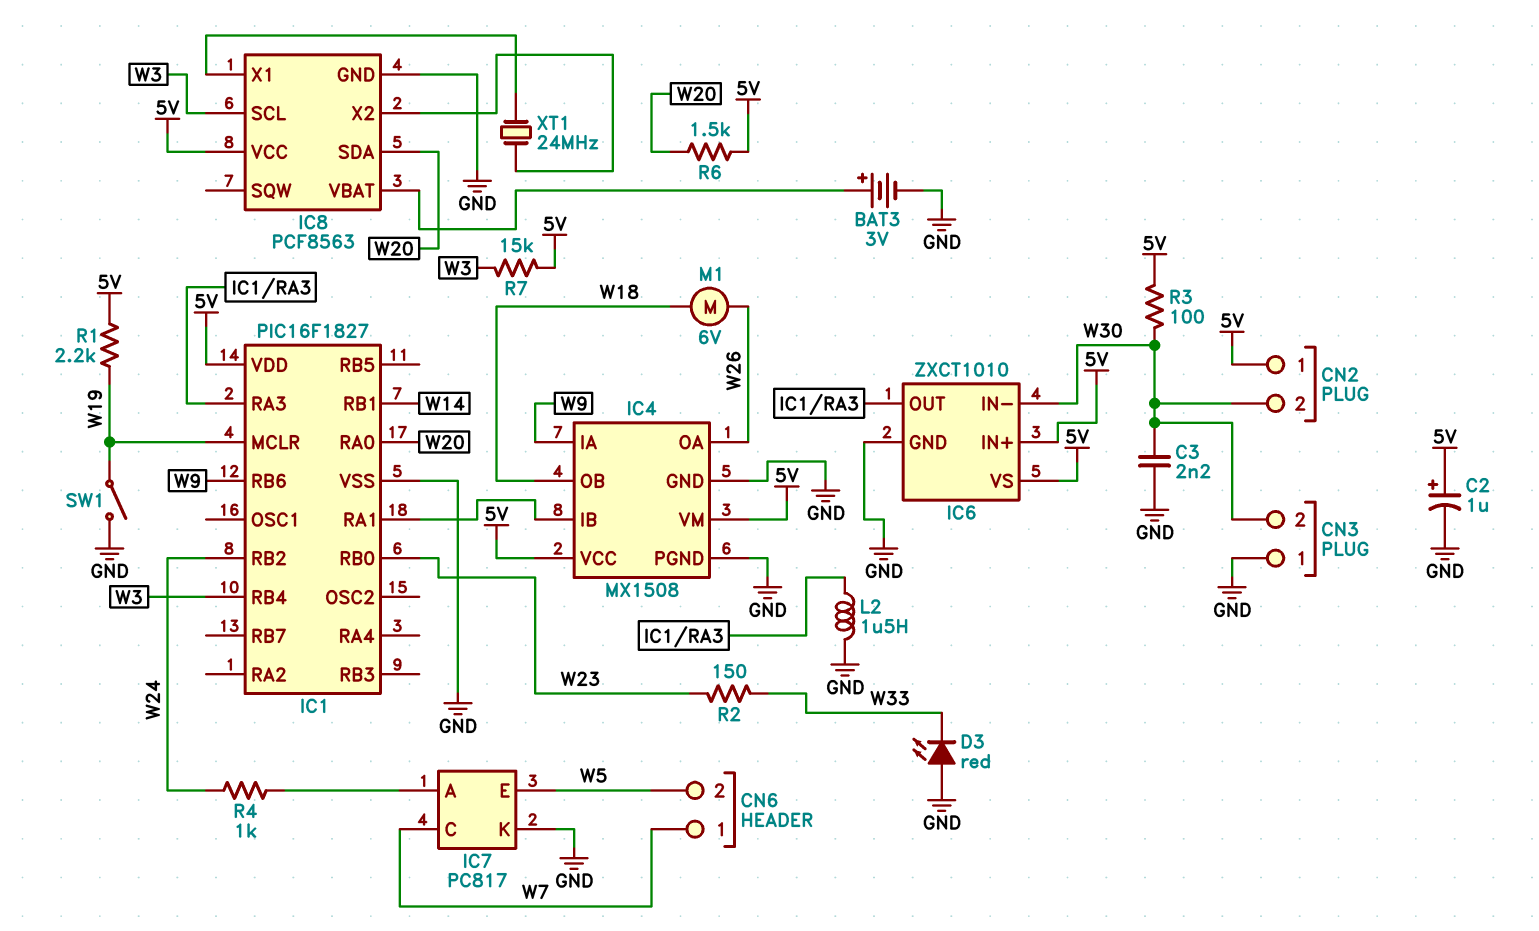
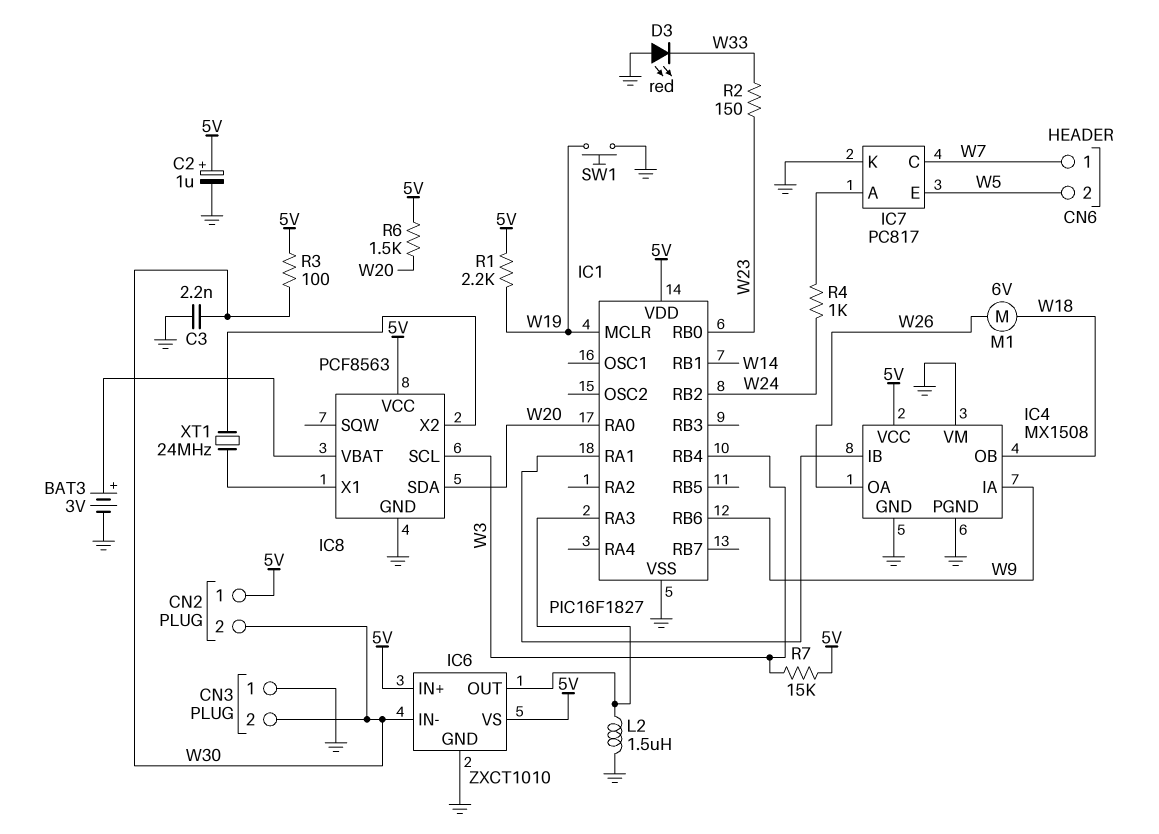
IC4 pin VM: 5V -> GND
SW1: switch (GND, W19) -> button (GND, W19)

